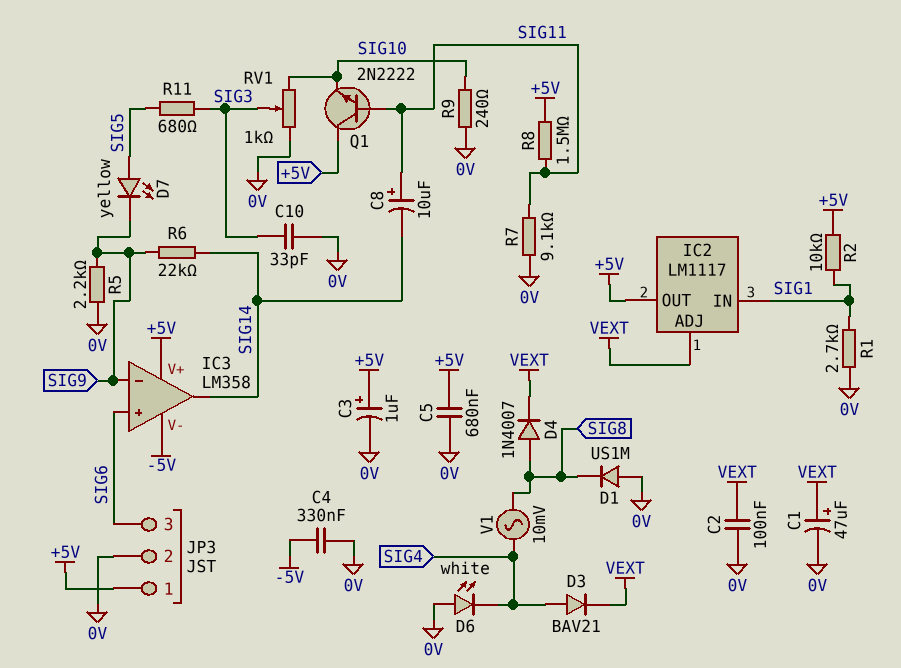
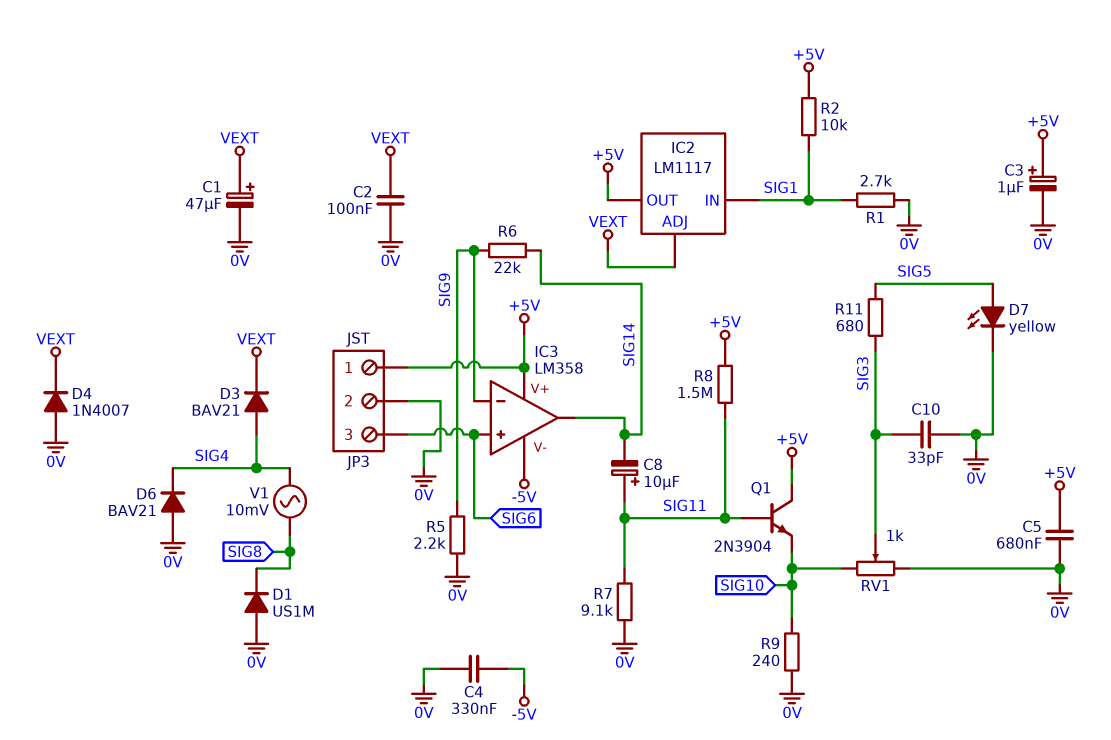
D4: diode 1N4007 (A SIG8, K VEXT) -> diode 1N4007 (A 0V, K VEXT)
D6: LED white (A 0V, K SIG4) -> diode BAV21 (A 0V, K SIG4)
D7: LED yellow (A SIG5, K SIG9) -> LED yellow (A SIG5, K 0V)
Q1: NPN 2N2222 (B SIG11, C +5V, E SIG10) -> NPN 2N3904 (B SIG11, C +5V, E SIG10)

